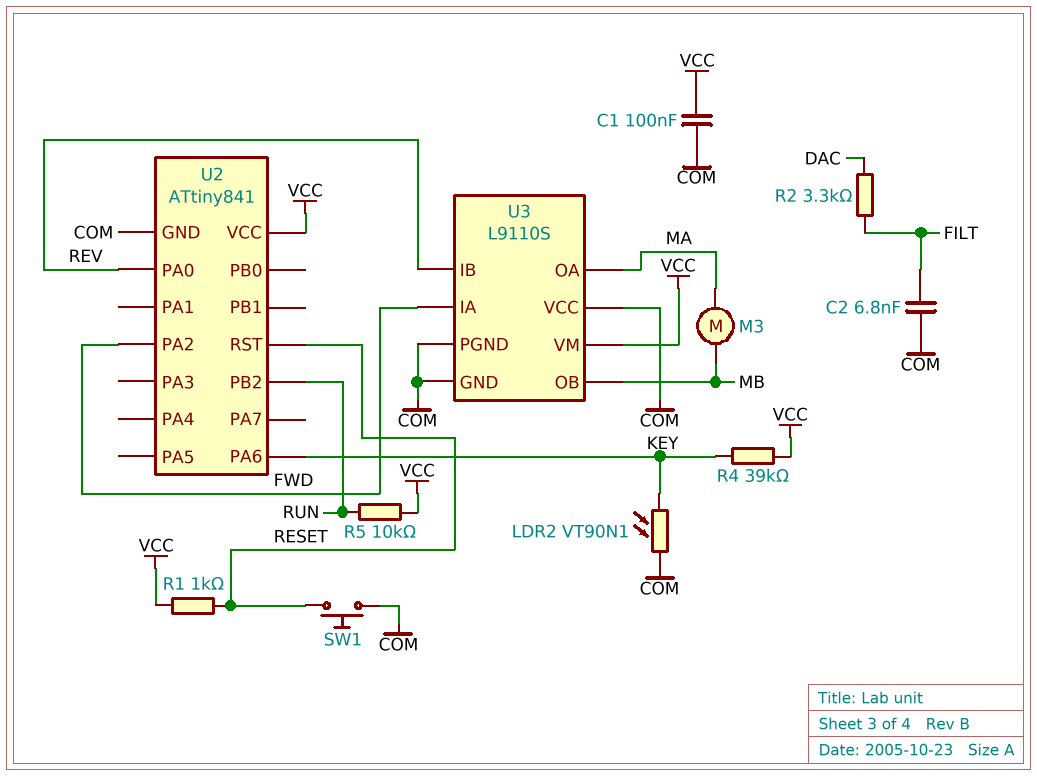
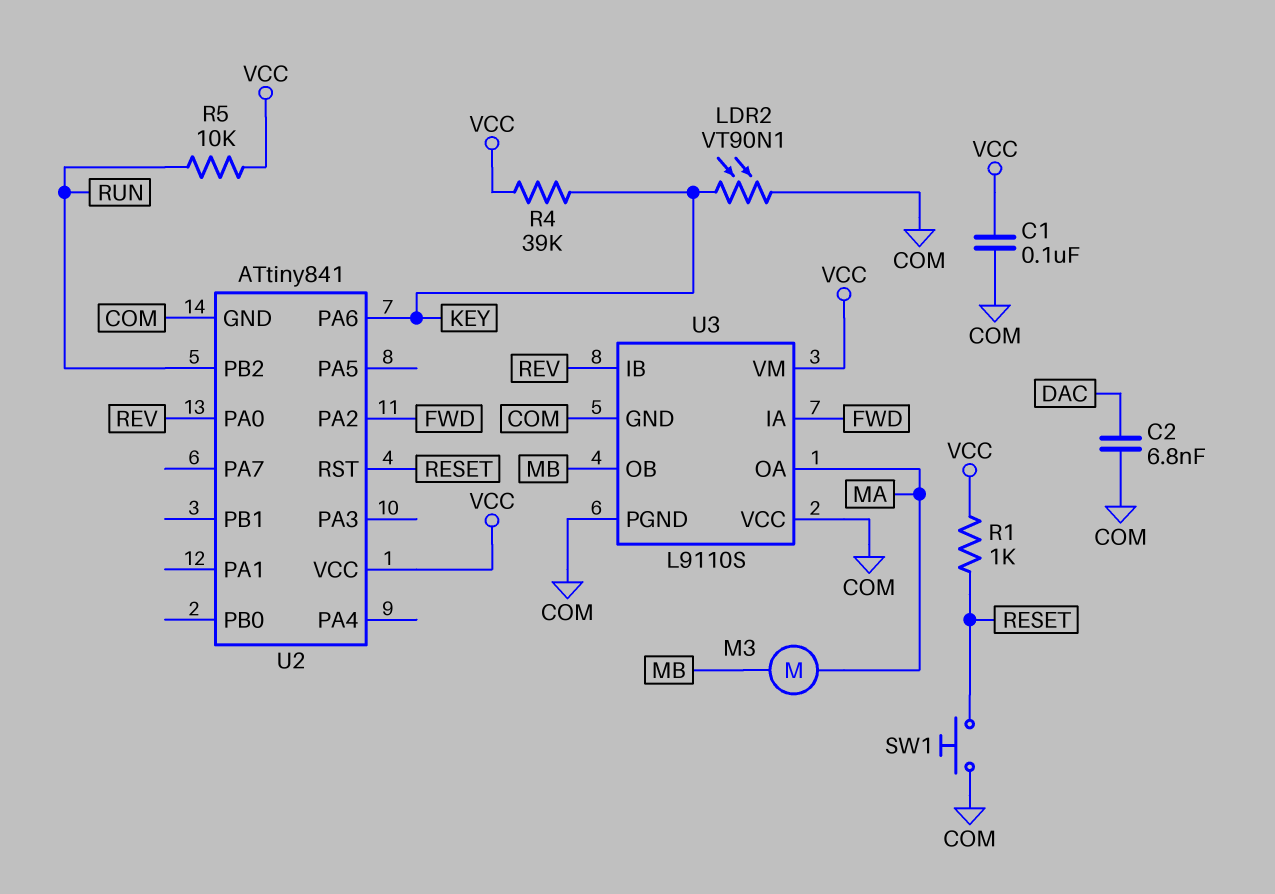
C2: 6.8nF (COM, FILT) -> 6.8nF (COM, DAC)
R2: 3.3k (DAC, FILT) -> none

